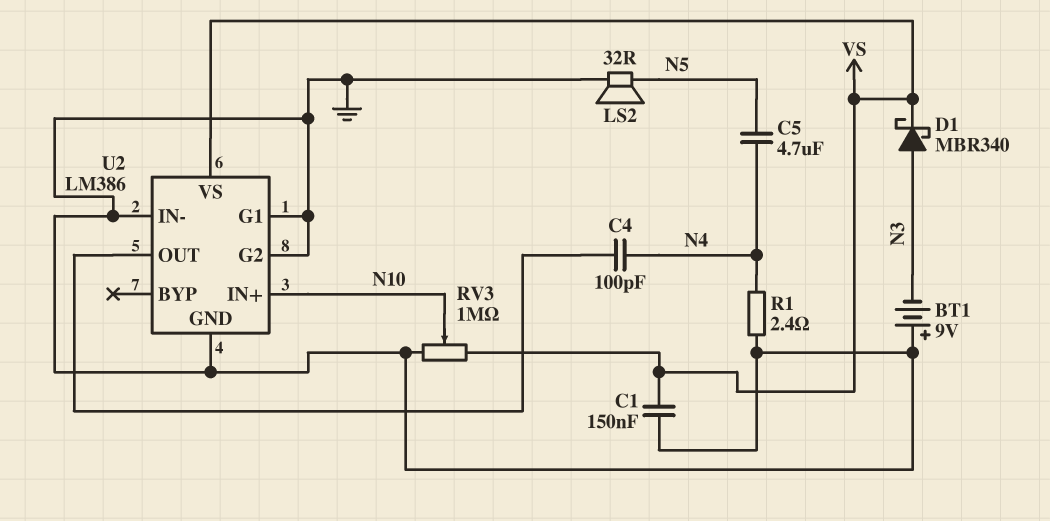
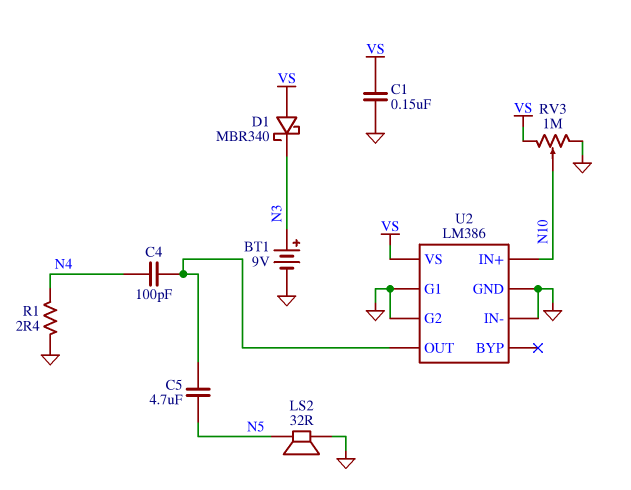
BT1: 9V (plus GND, minus N3) -> 9V (plus N3, minus GND)
C5: 4.7uF (N4, N5) -> 4.7uF (N5, U2/OUT)
D1: schottky MBR340 (A N3, K VS) -> schottky MBR340 (A VS, K N3)

